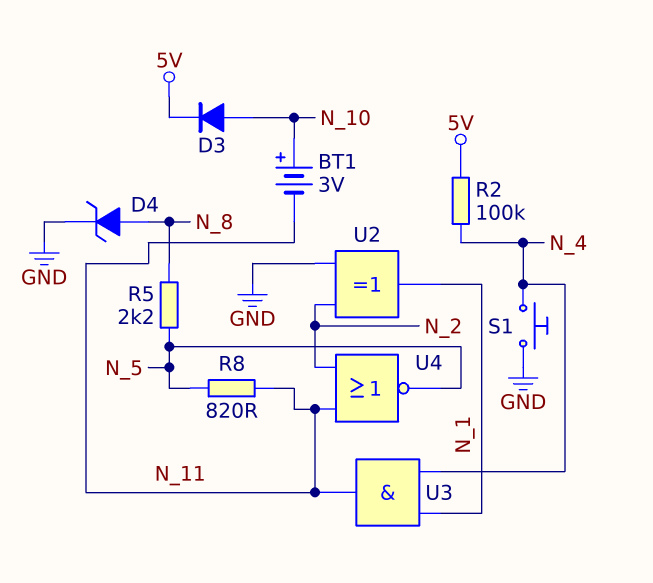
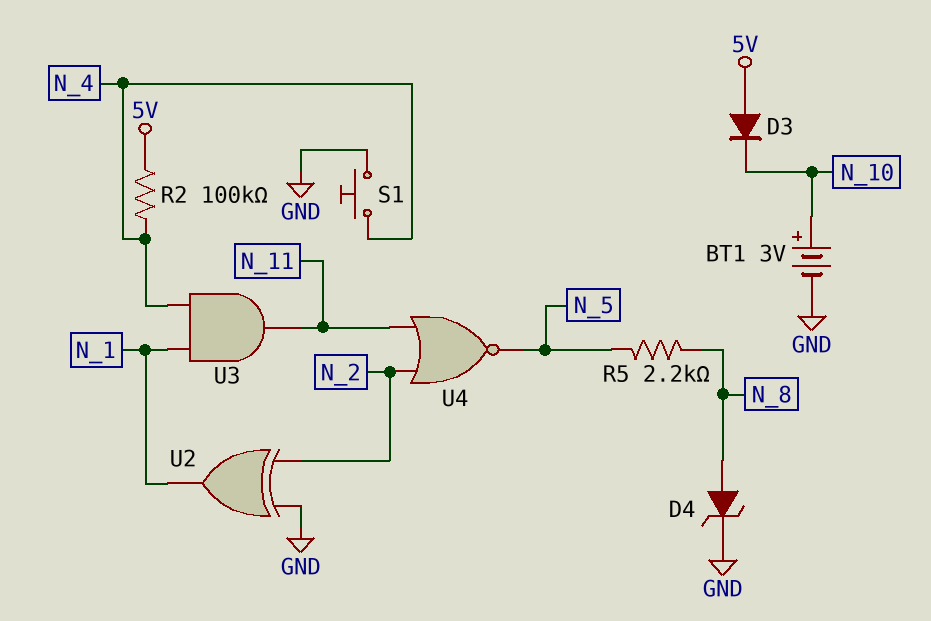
BT1: 3V (plus N_10, minus N_11) -> 3V (plus N_10, minus GND)
D3: diode (A N_10, K 5V) -> diode (A 5V, K N_10)
R8: 820 (N_5, N_11) -> none

